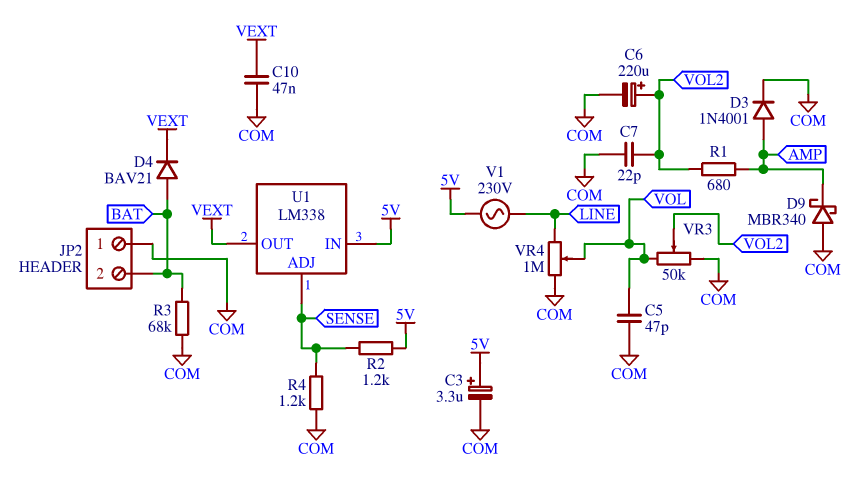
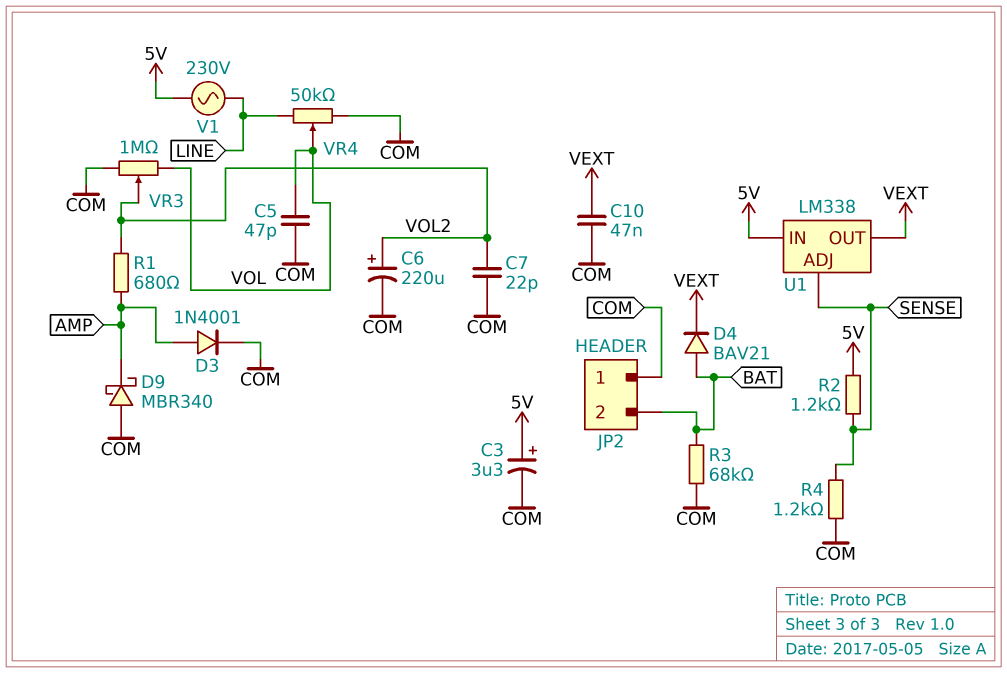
VR3: 50k (COM, VOL, wiper VOL2) -> 1M (COM, VOL, wiper VOL2)
VR4: 1M (COM, LINE, wiper VOL) -> 50k (COM, LINE, wiper VOL)

